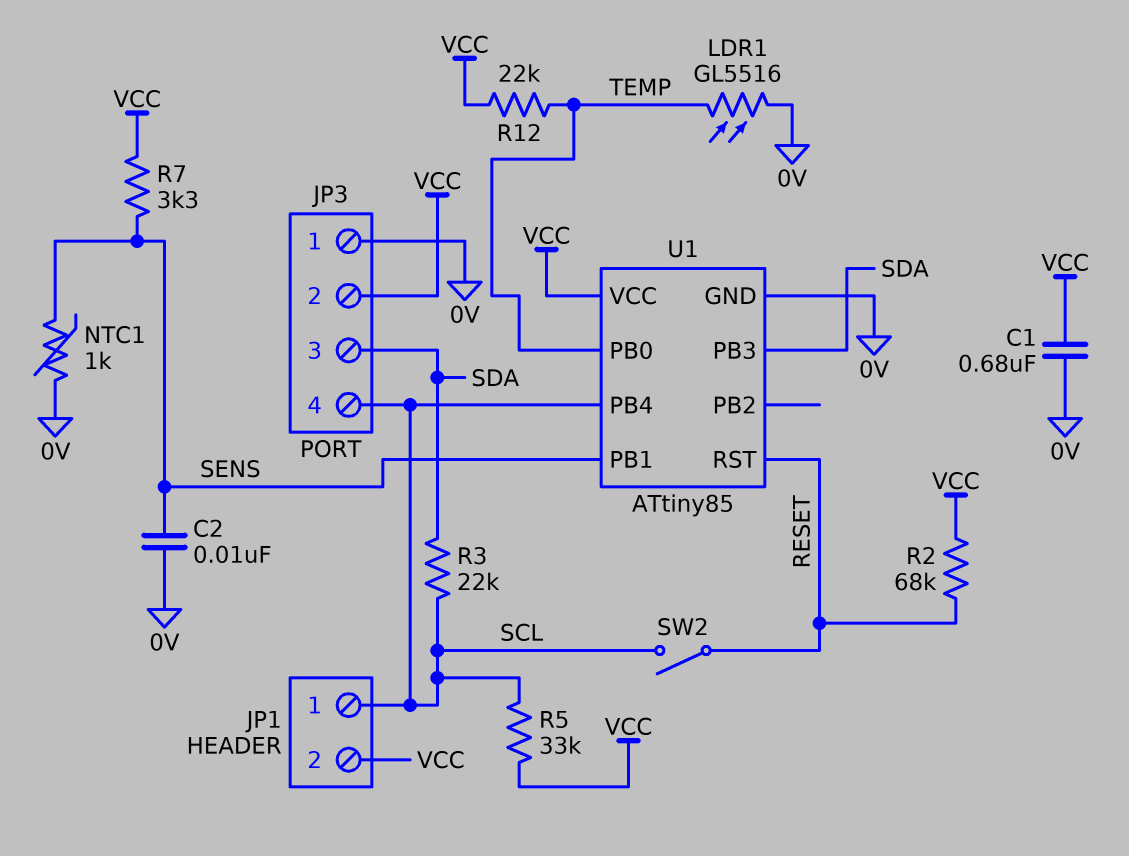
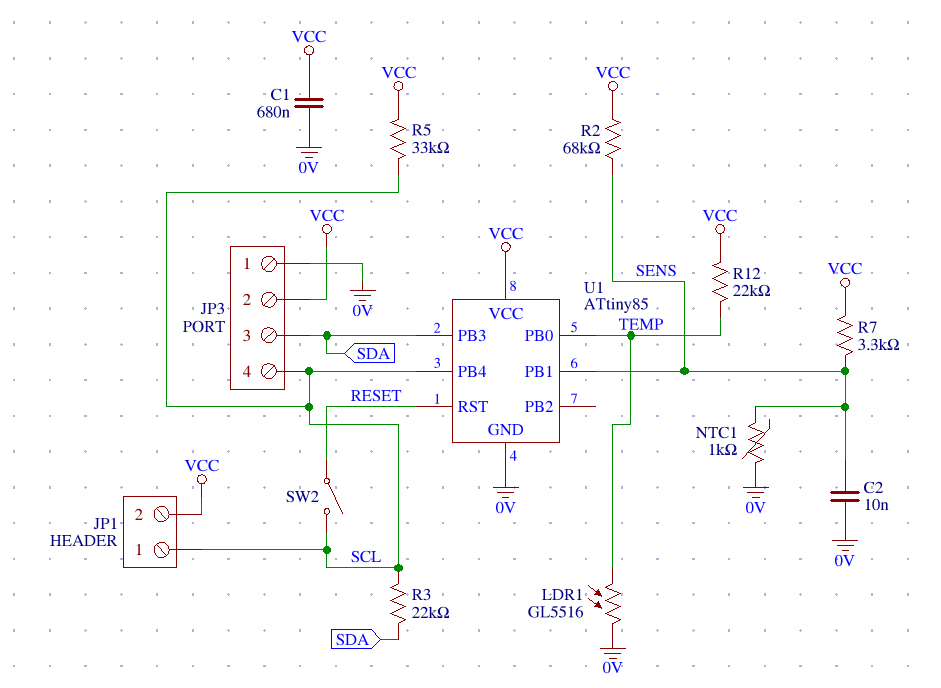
R2: 68k (RESET, VCC) -> 68k (SENS, VCC)

